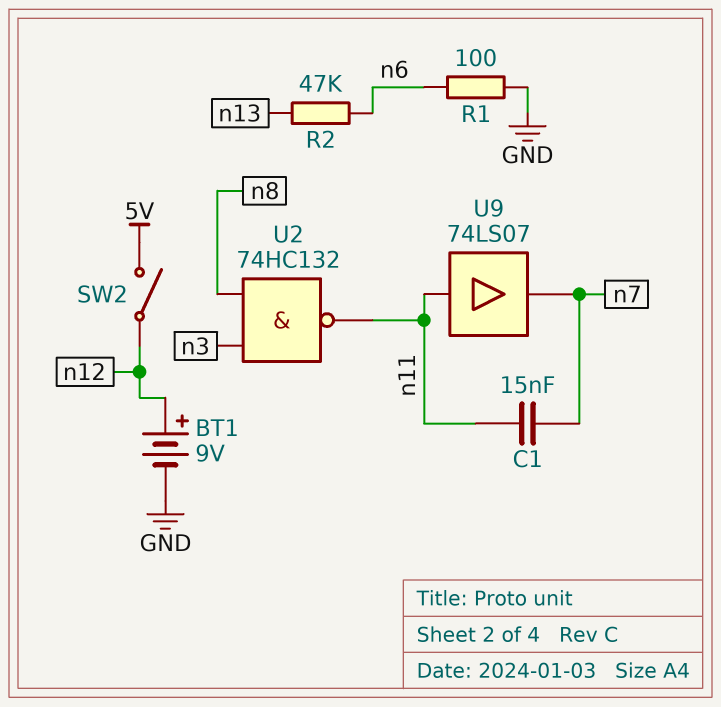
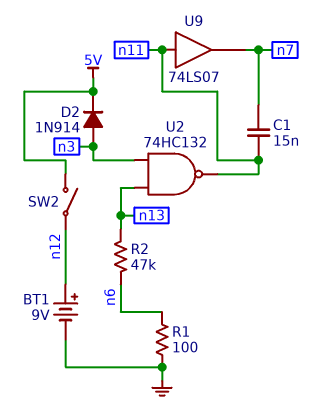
D2: none -> diode 1N914 (A n3, K 5V)
U2: NAND 74HC132 (in n3, in n8, out n11) -> NAND 74HC132 (in n3, in n13, out n11)

